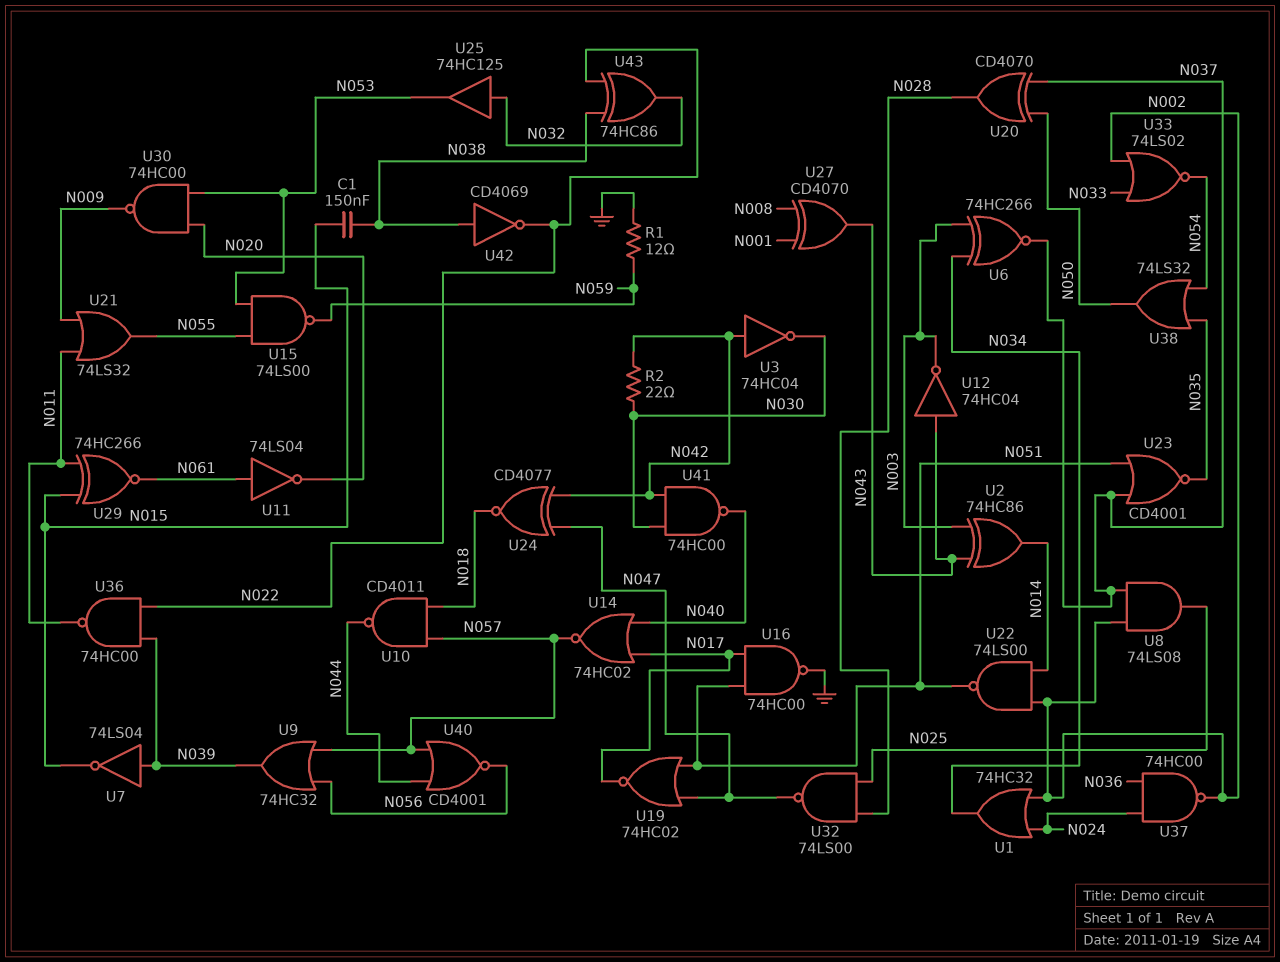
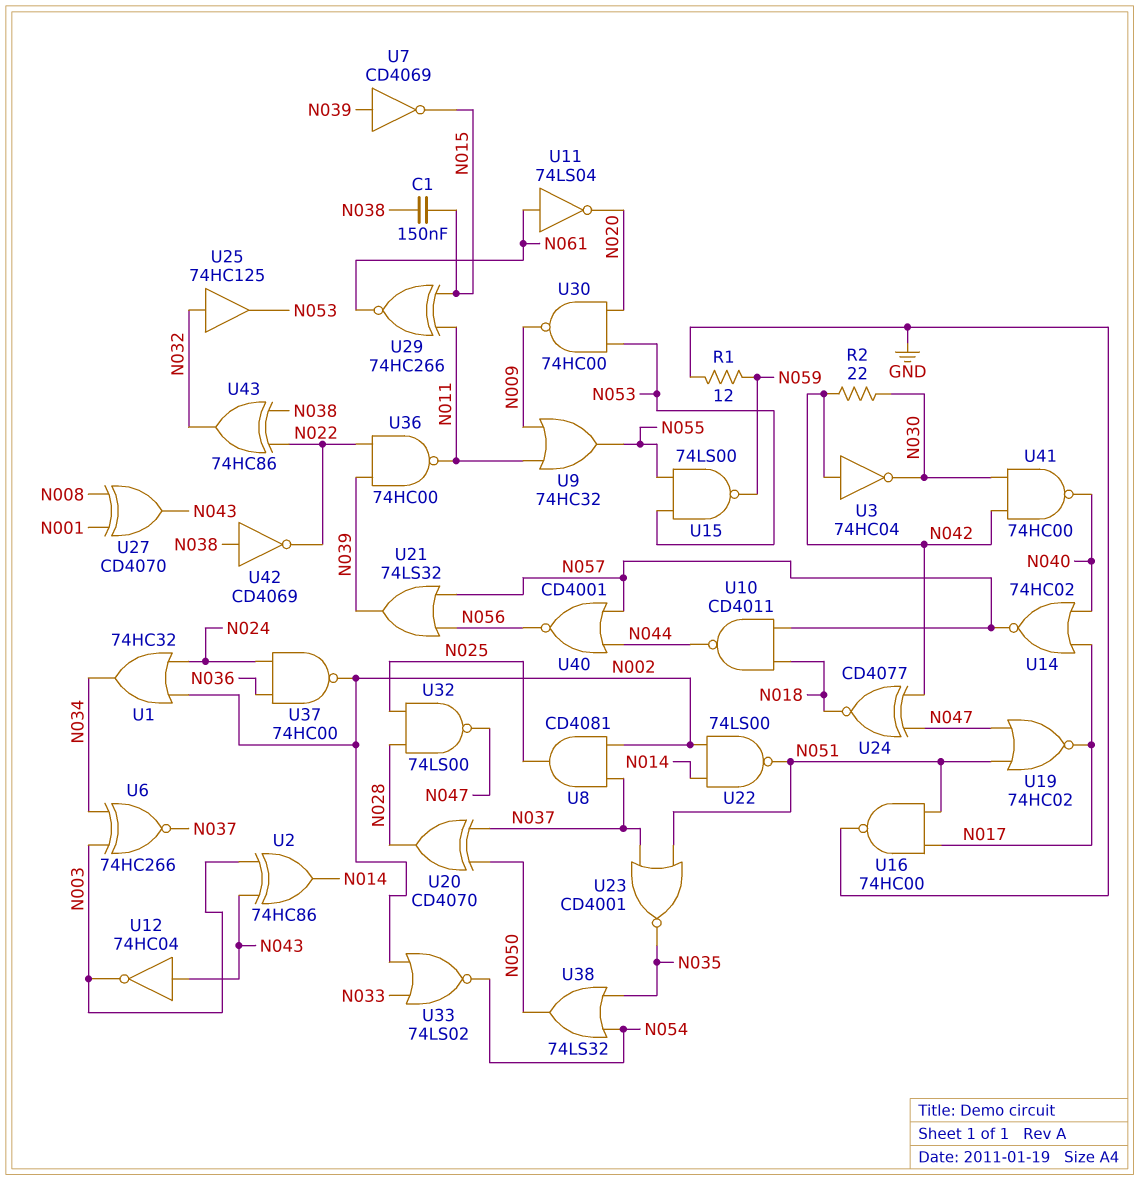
U7: NOT 74LS04 (in N039, out N015) -> NOT CD4069 (in N039, out N015)
U8: AND 74LS08 (in N002, in N037, out N025) -> AND CD4081 (in N002, in N037, out N025)
U9: OR 74HC32 (in N056, in N057, out N039) -> OR 74HC32 (in N009, in N011, out N055)
U21: OR 74LS32 (in N009, in N011, out N055) -> OR 74LS32 (in N056, in N057, out N039)

